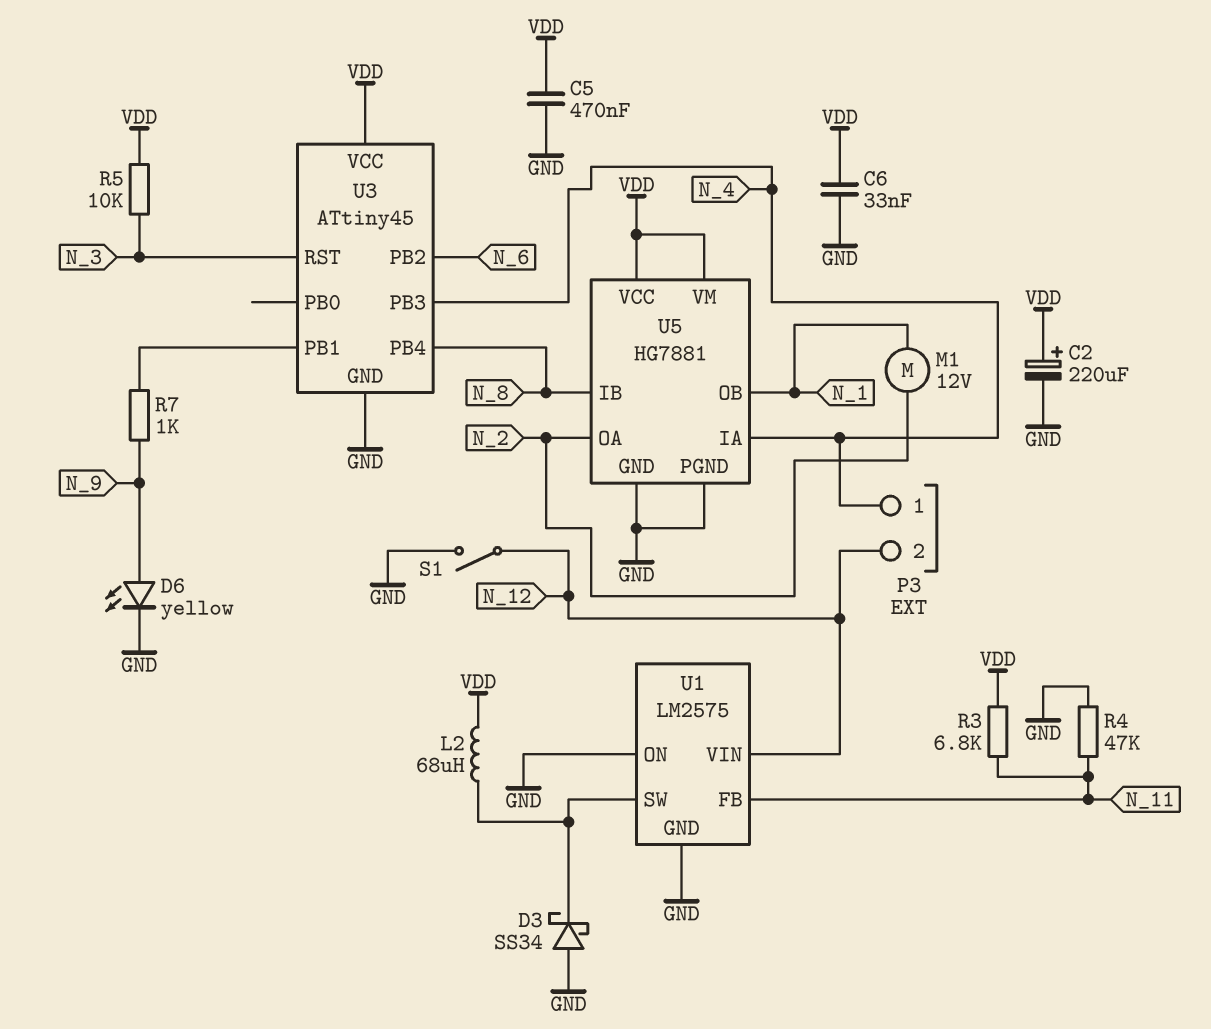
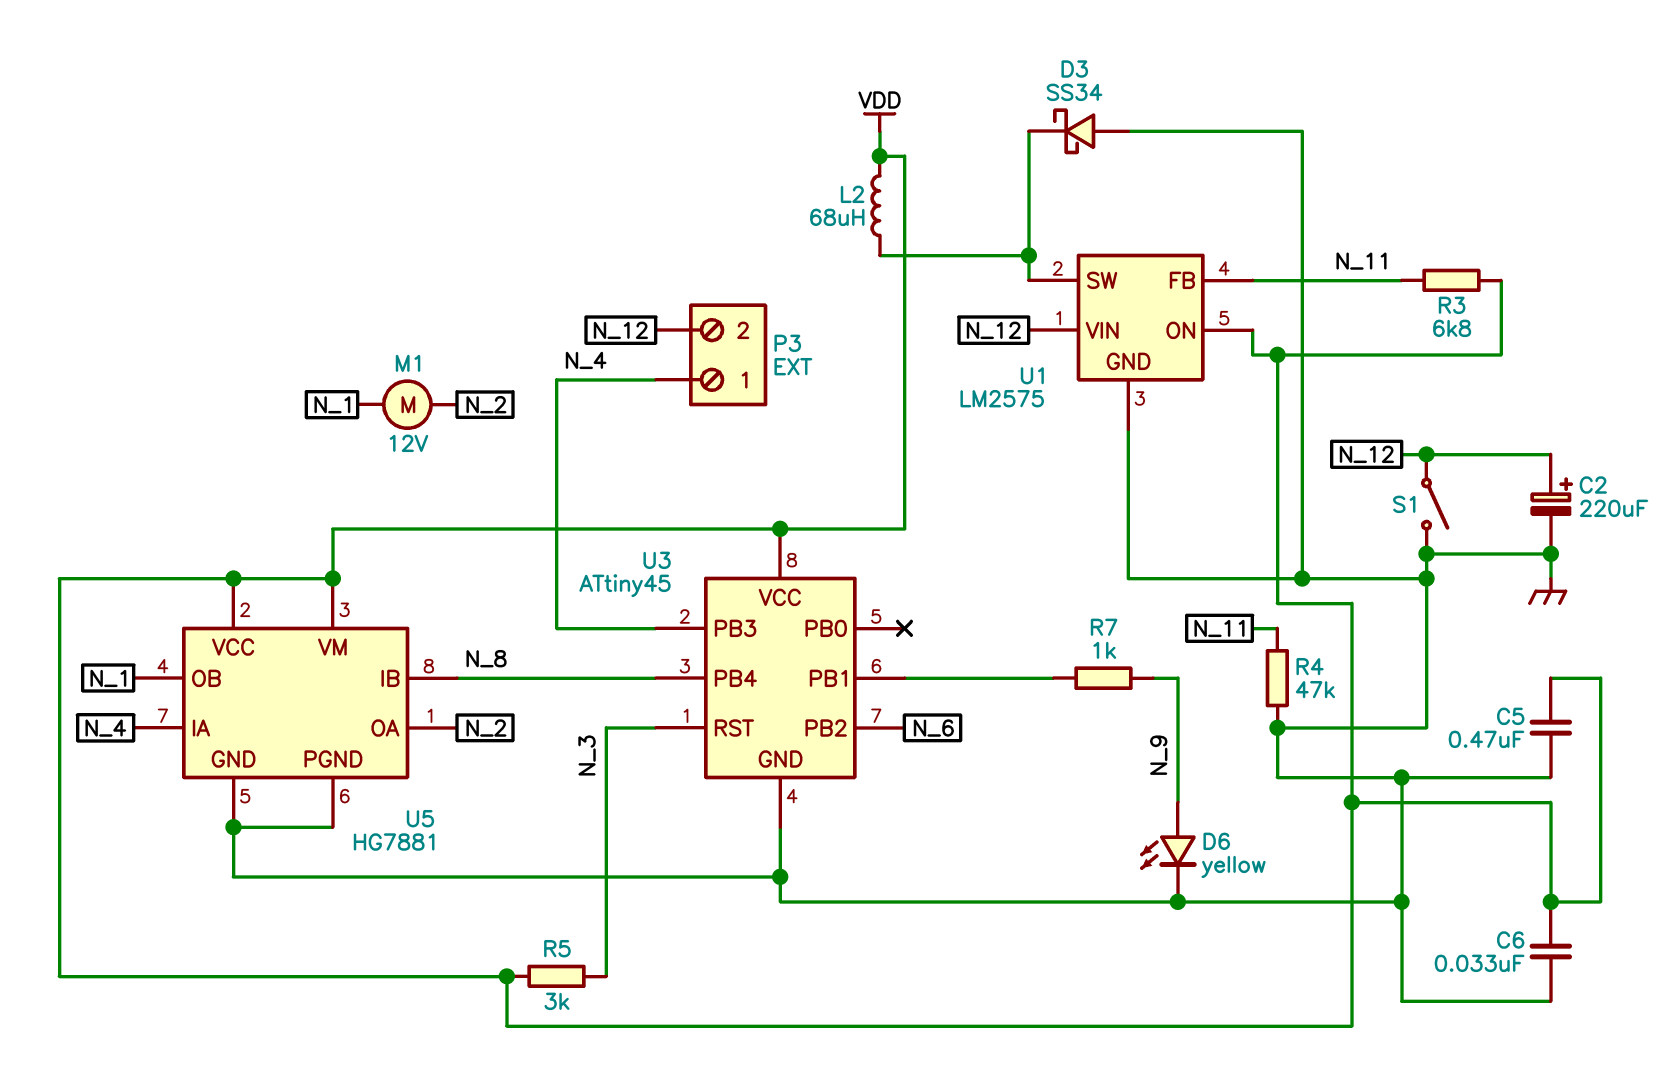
C2: 220uF (plus VDD, minus GND) -> 220uF (plus N_12, minus GND)
R5: 10k (N_3, VDD) -> 3k (N_3, VDD)
U1 pin ON: GND -> VDD

